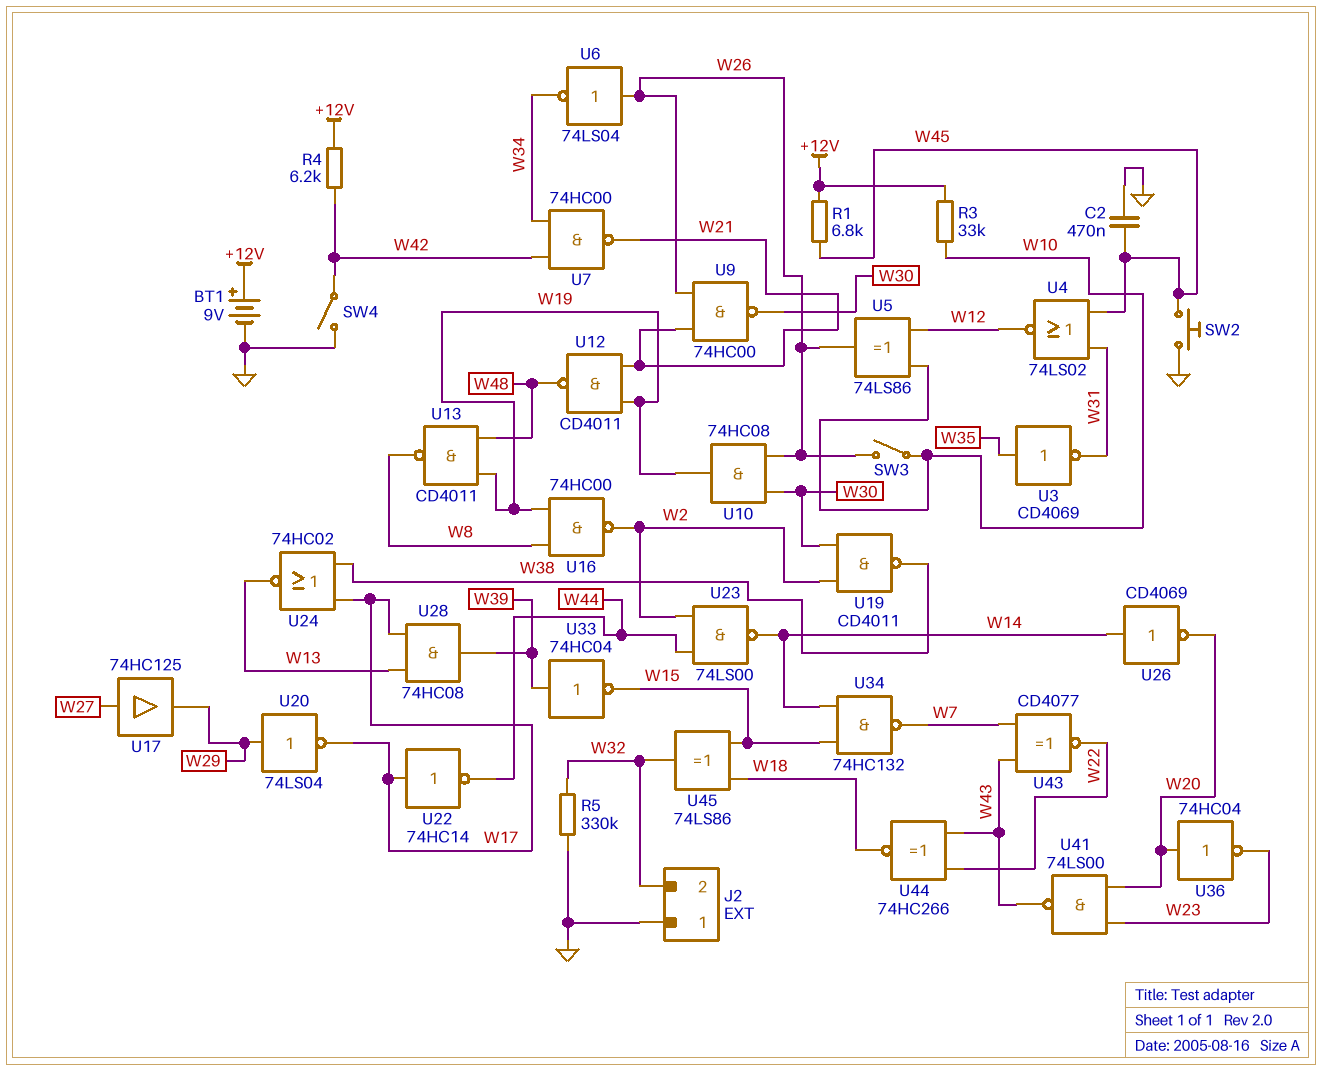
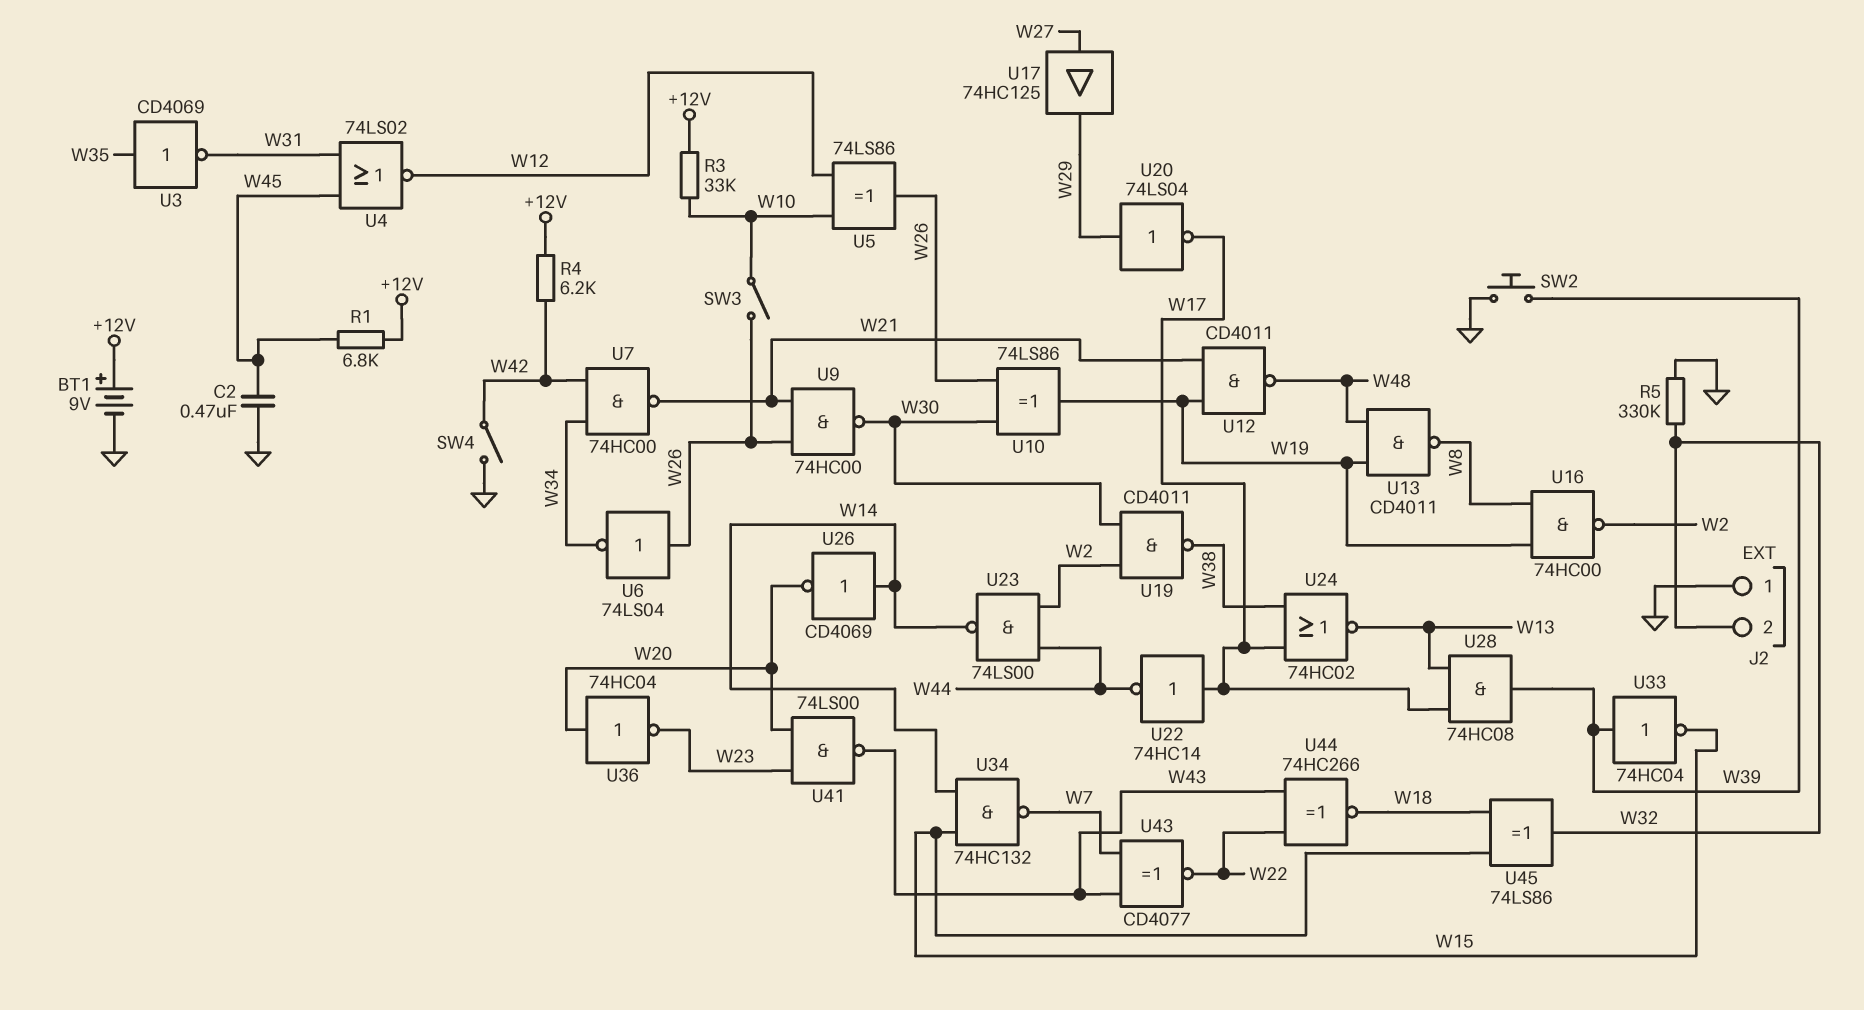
SW2: button (GND, W45) -> button (GND, W39)
U10: AND 74HC08 (in W26, in W30, out W19) -> XOR 74LS86 (in W26, in W30, out W19)

